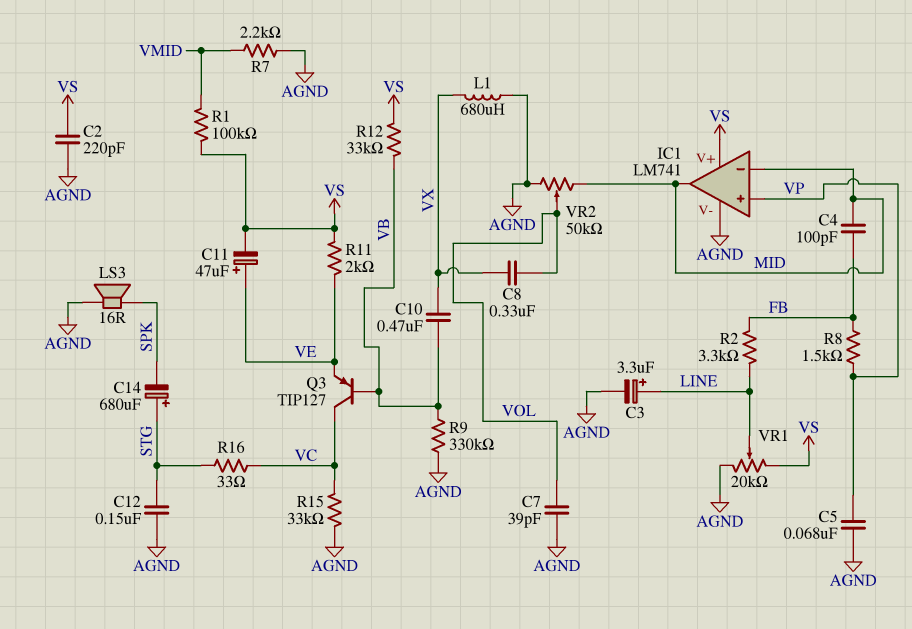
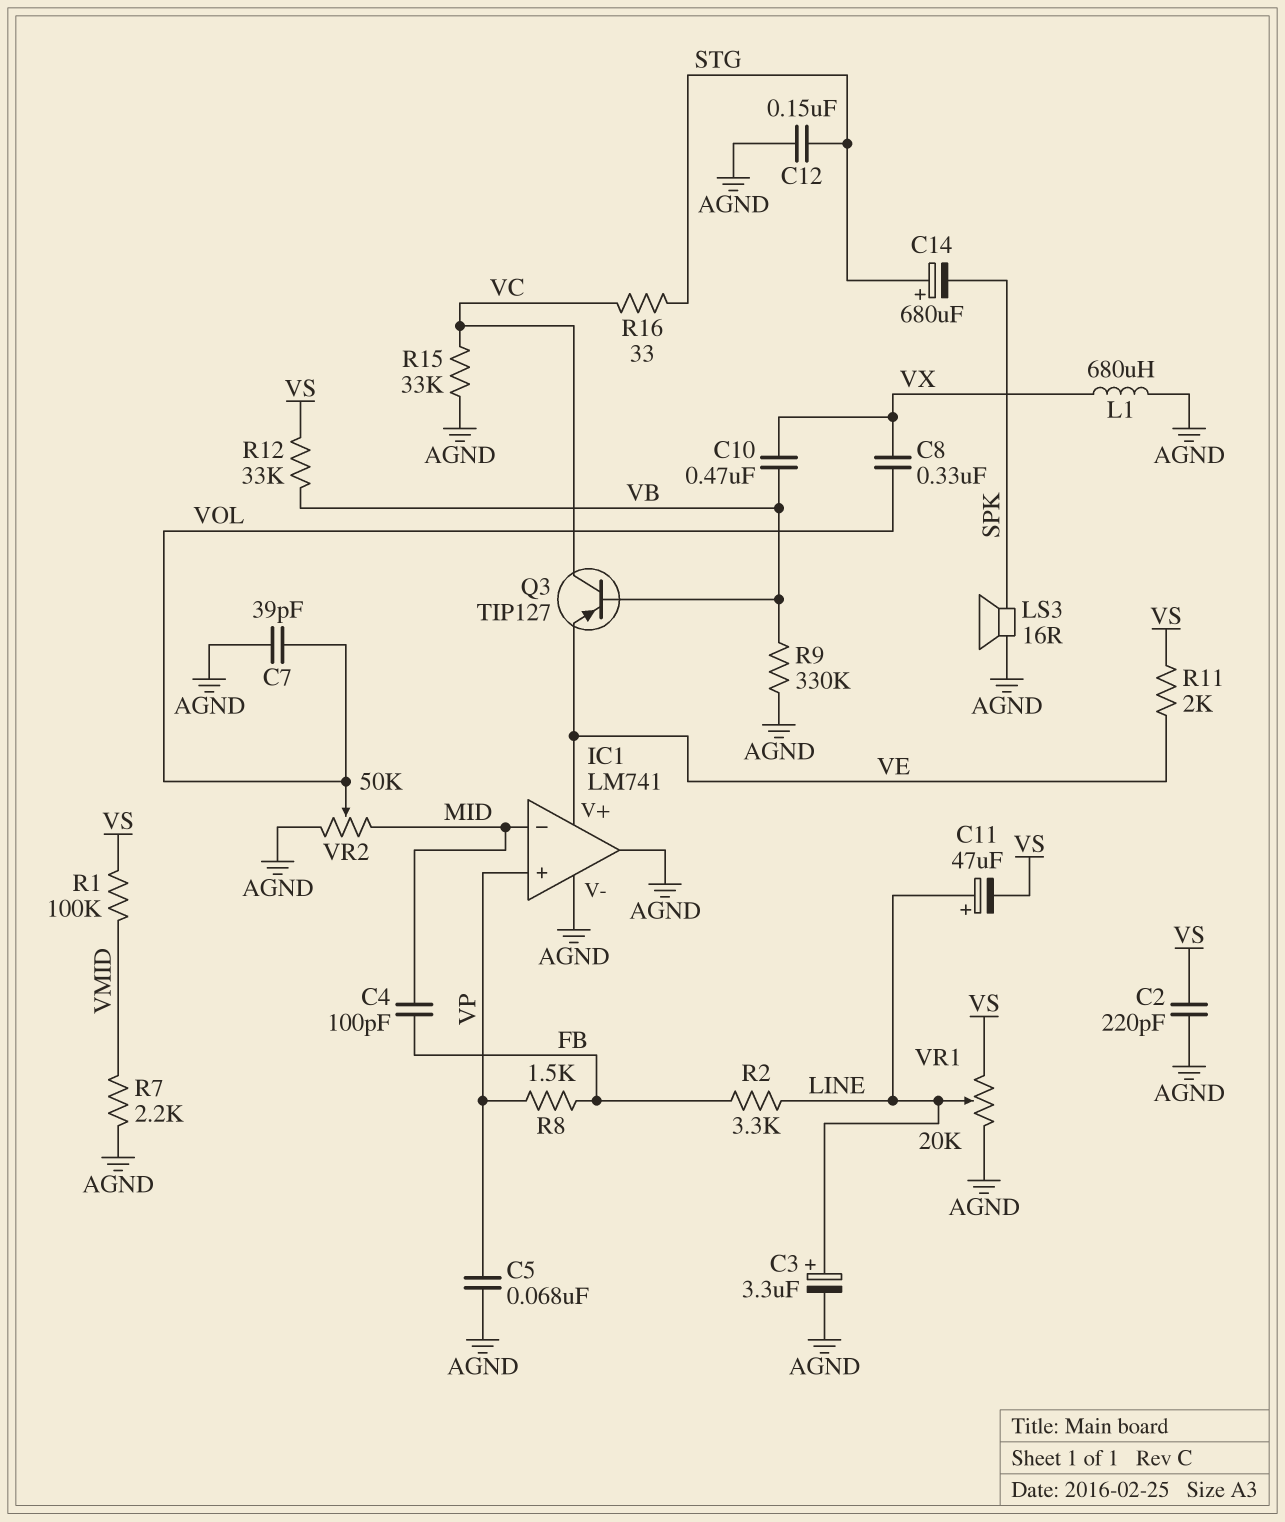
C11: 47uF (plus VE, minus VS) -> 47uF (plus LINE, minus VS)
IC1 pin V+: VS -> VE
IC1 pin out: MID -> AGND

